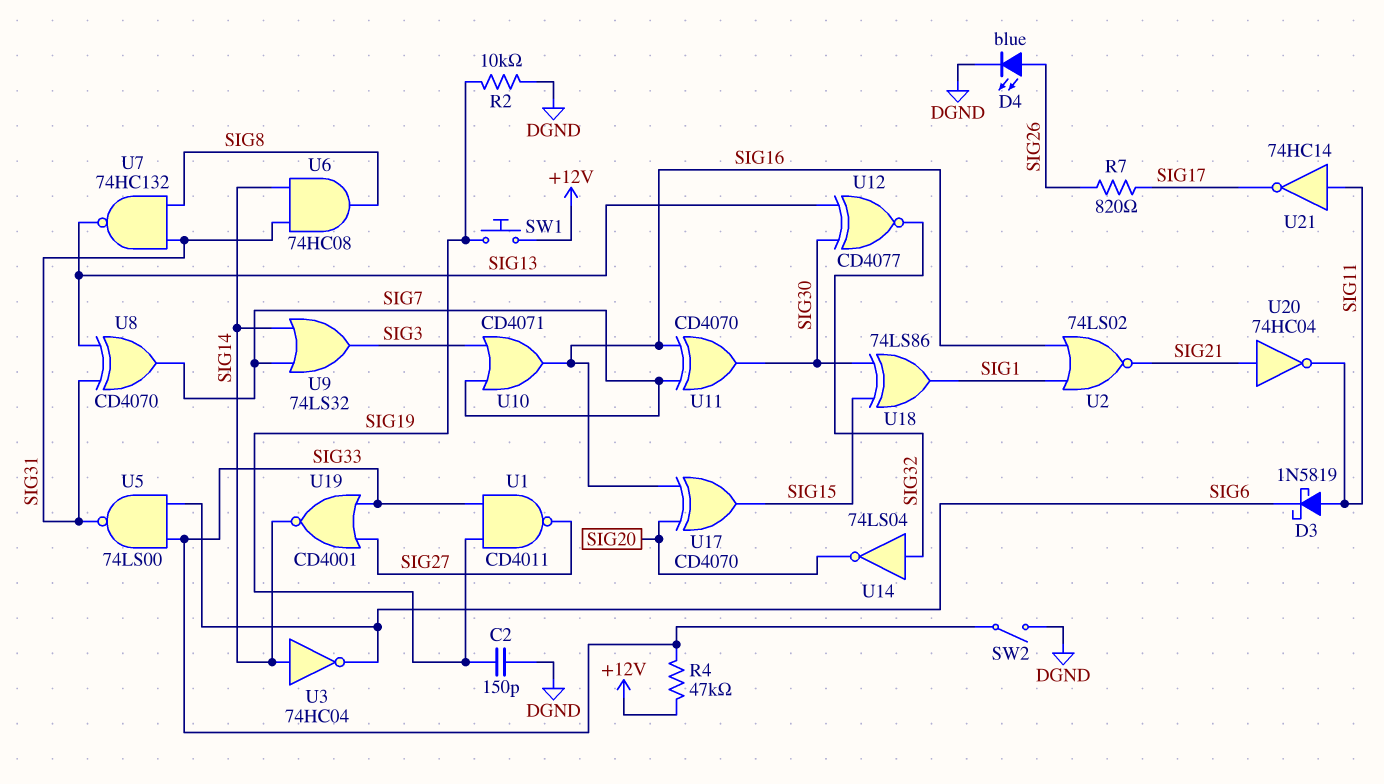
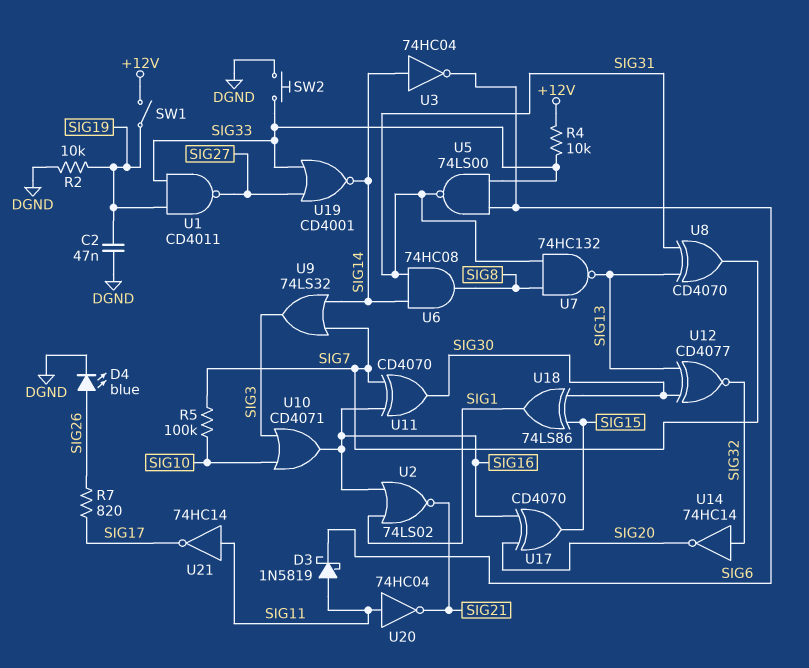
C2: 150pF (DGND, SIG19) -> 47nF (DGND, SIG19)
R4: 47k (+12V, SIG33) -> 10k (+12V, SIG33)
R5: none -> 100k (SIG7, SIG10)
SW1: button (+12V, SIG19) -> switch (+12V, SIG19)
SW2: switch (DGND, SIG33) -> button (DGND, SIG33)
U10: OR CD4071 (in SIG3, in SIG7, out SIG16) -> OR CD4071 (in SIG3, in SIG10, out SIG16)
U14: NOT 74LS04 (in SIG32, out SIG20) -> NOT 74HC14 (in SIG32, out SIG20)
U20: NOT 74HC04 (in SIG21, out SIG11) -> NOT 74HC04 (in SIG11, out SIG21)

